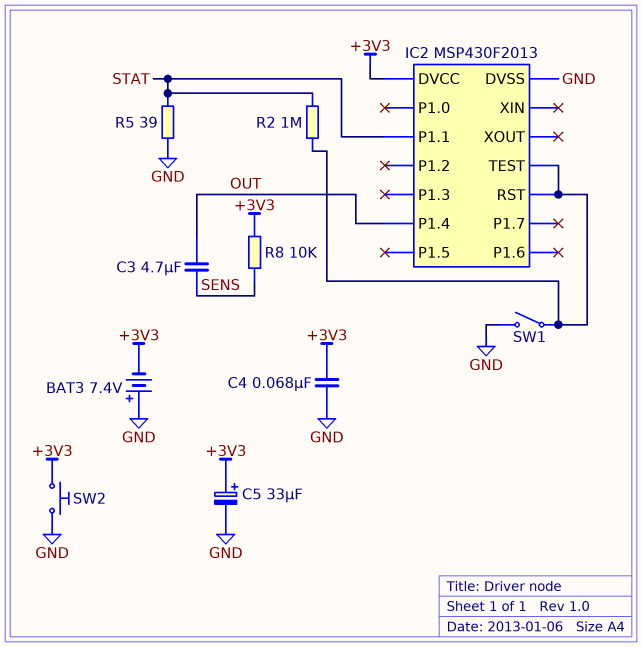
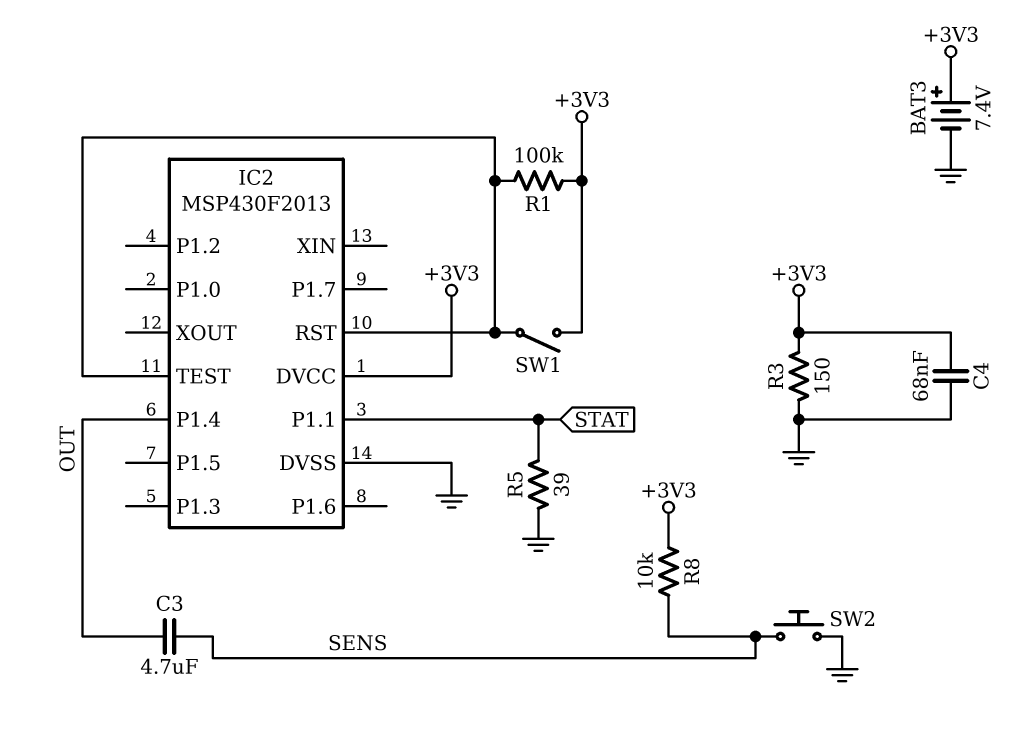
BAT3: 7.4V (plus GND, minus +3V3) -> 7.4V (plus +3V3, minus GND)
C5: 33uF (plus +3V3, minus GND) -> none
R1: none -> 100k (+3V3, IC2/RST)
R2: 1M (IC2/RST, STAT) -> none
R3: none -> 150 (+3V3, GND)
SW1: switch (GND, IC2/RST) -> switch (+3V3, IC2/RST)
SW2: button (+3V3, GND) -> button (GND, SENS)

